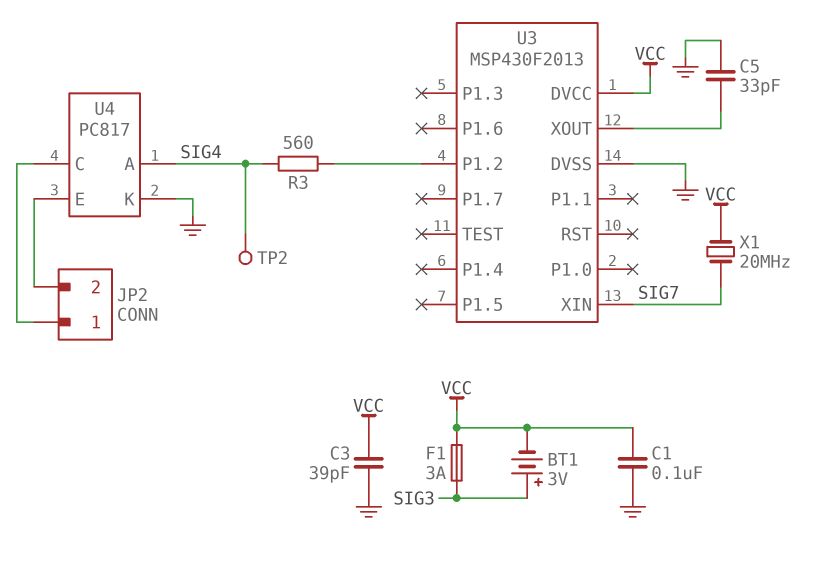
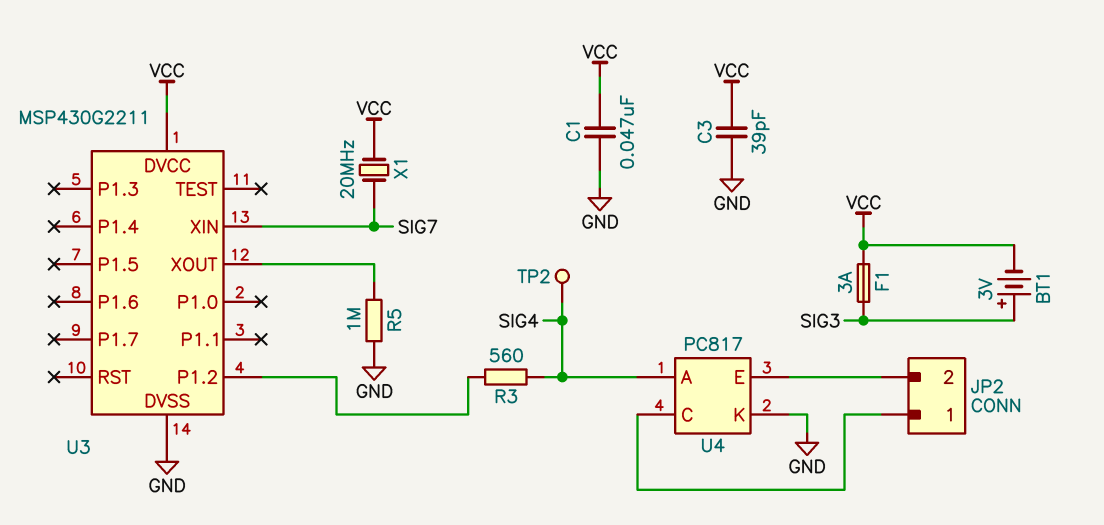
C1: 100nF (GND, VCC) -> 47nF (GND, VCC)
C5: 33pF (GND, U3/XOUT) -> none
R5: none -> 1M (GND, U3/XOUT)
U3: MSP430F2013 -> MSP430G2211

